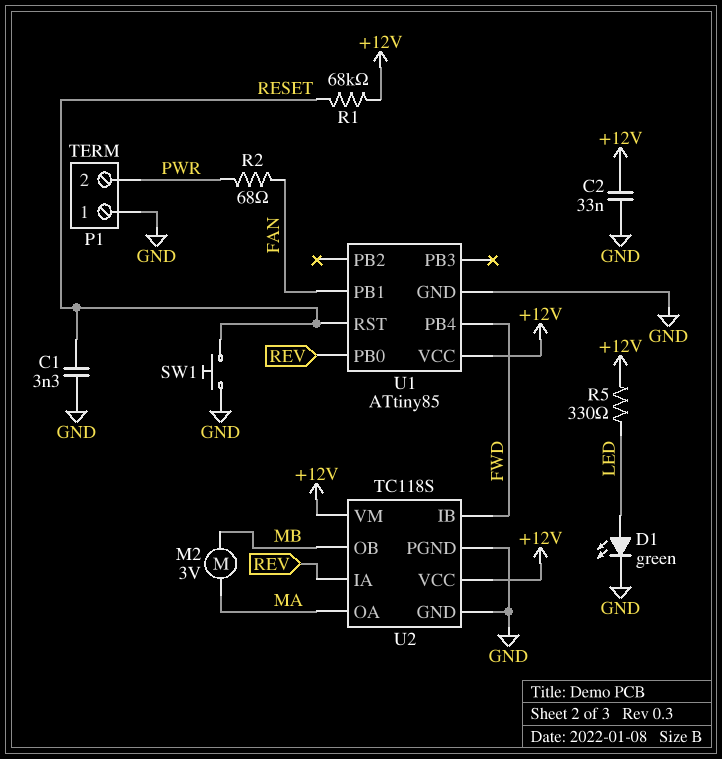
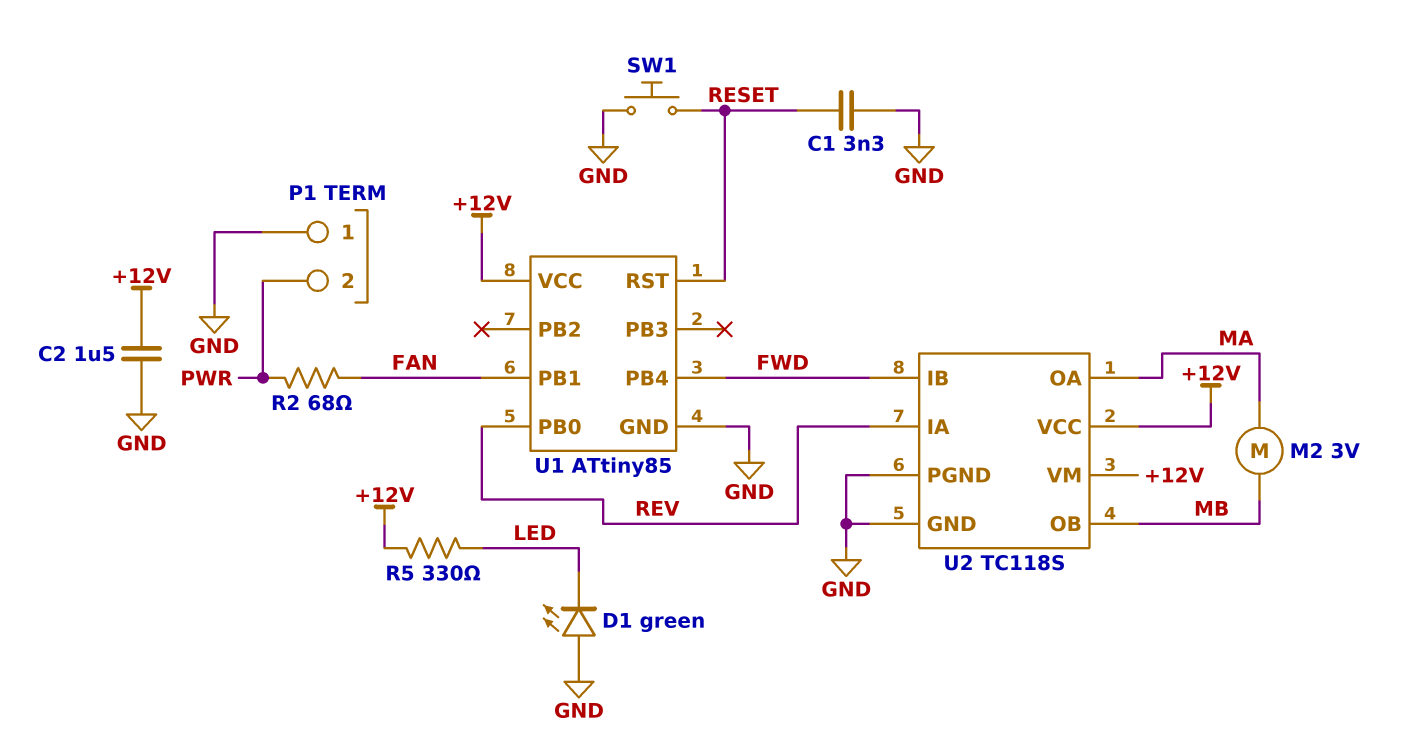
C2: 33nF (+12V, GND) -> 1.5uF (+12V, GND)
D1: LED green (A LED, K GND) -> LED green (A GND, K LED)
R1: 68k (+12V, RESET) -> none

